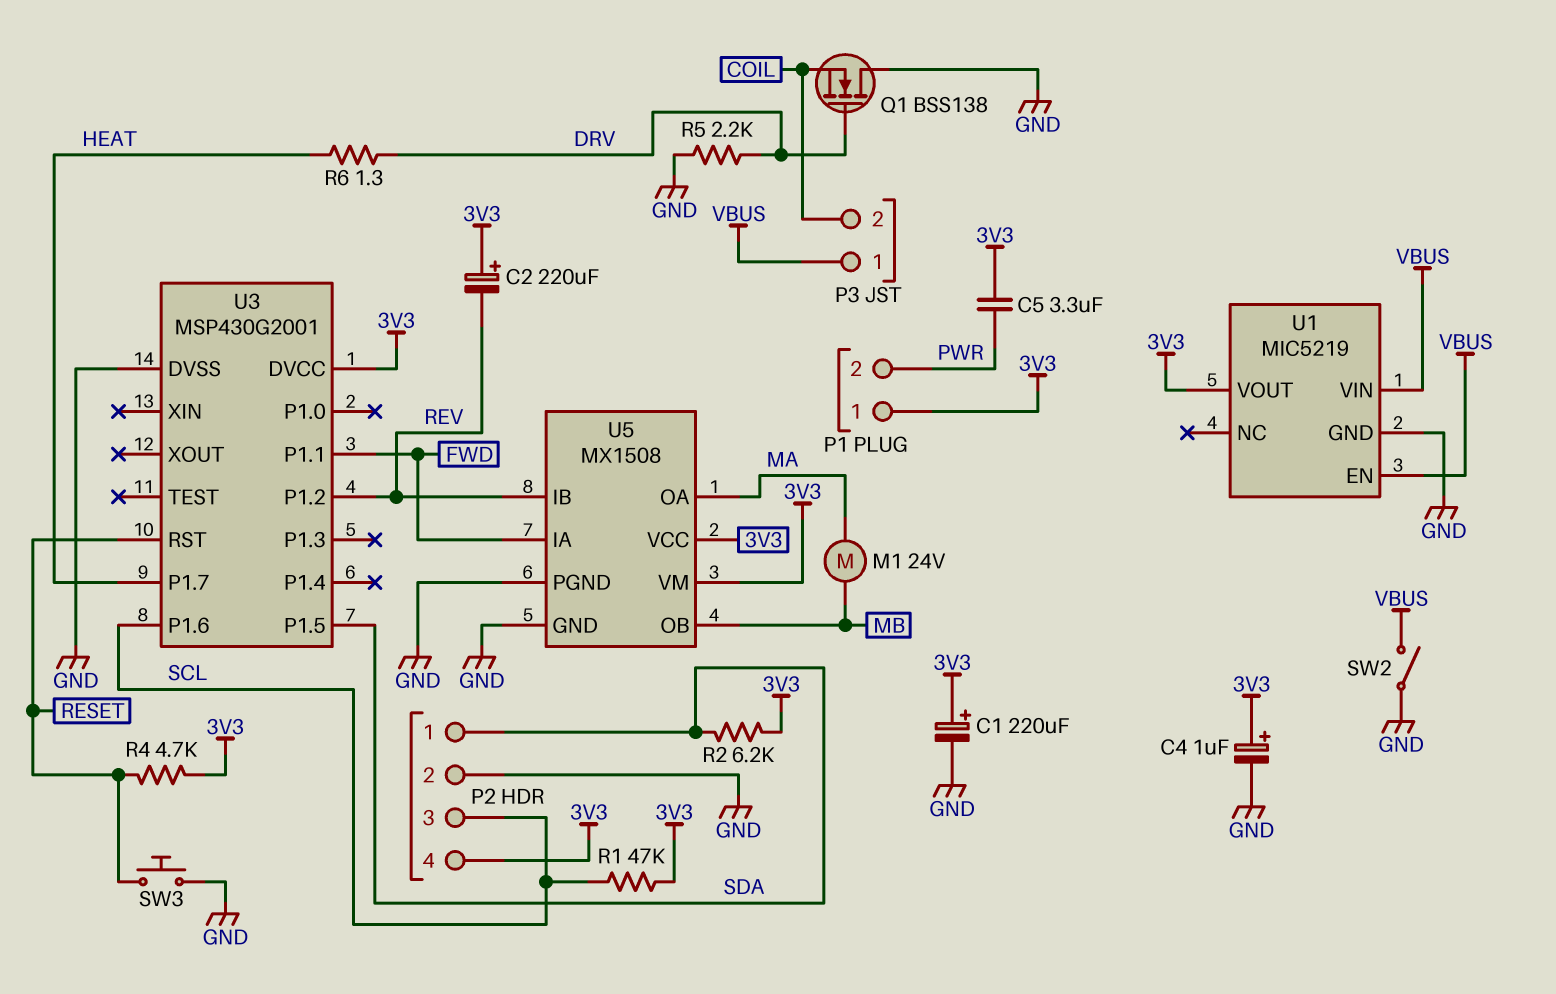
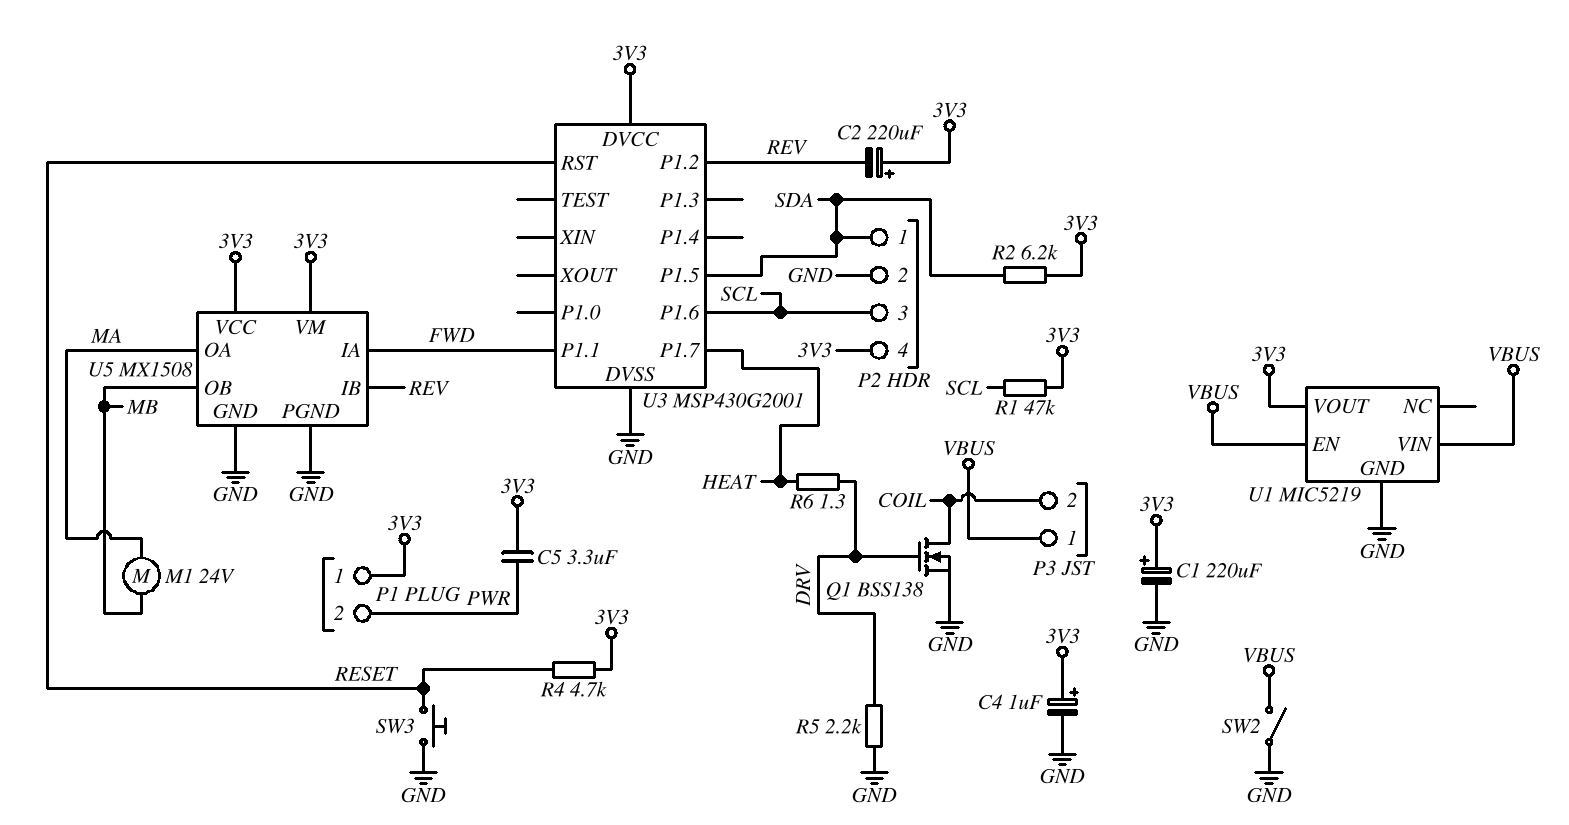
Q1: NMOS BSS138 (G DRV, D GND, S COIL) -> NMOS BSS138 (G DRV, D COIL, S GND)

